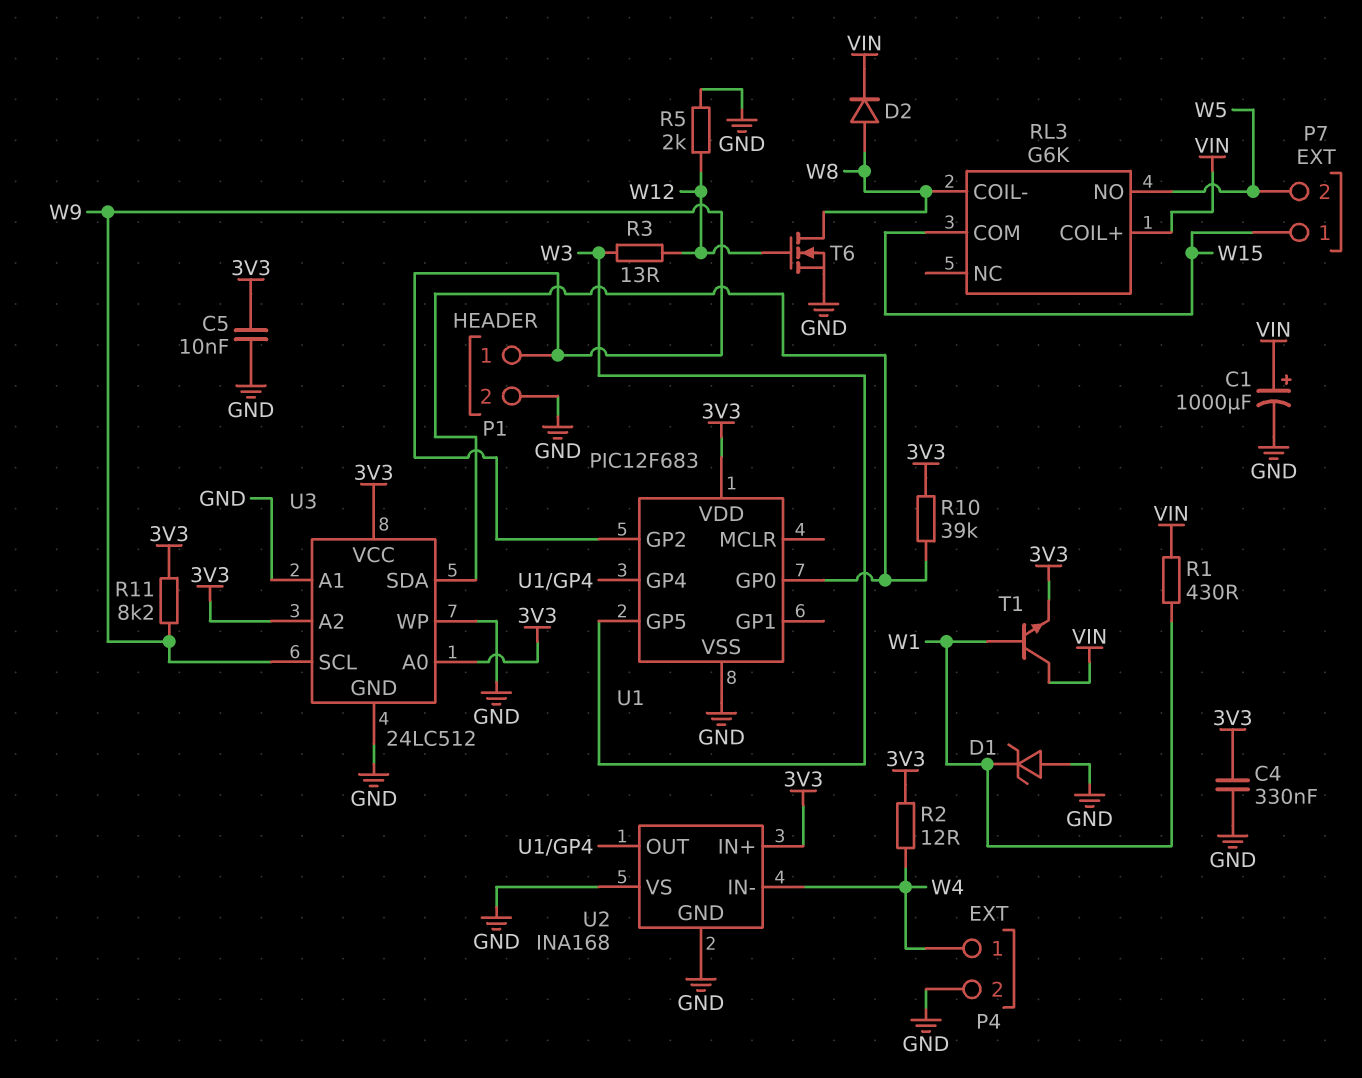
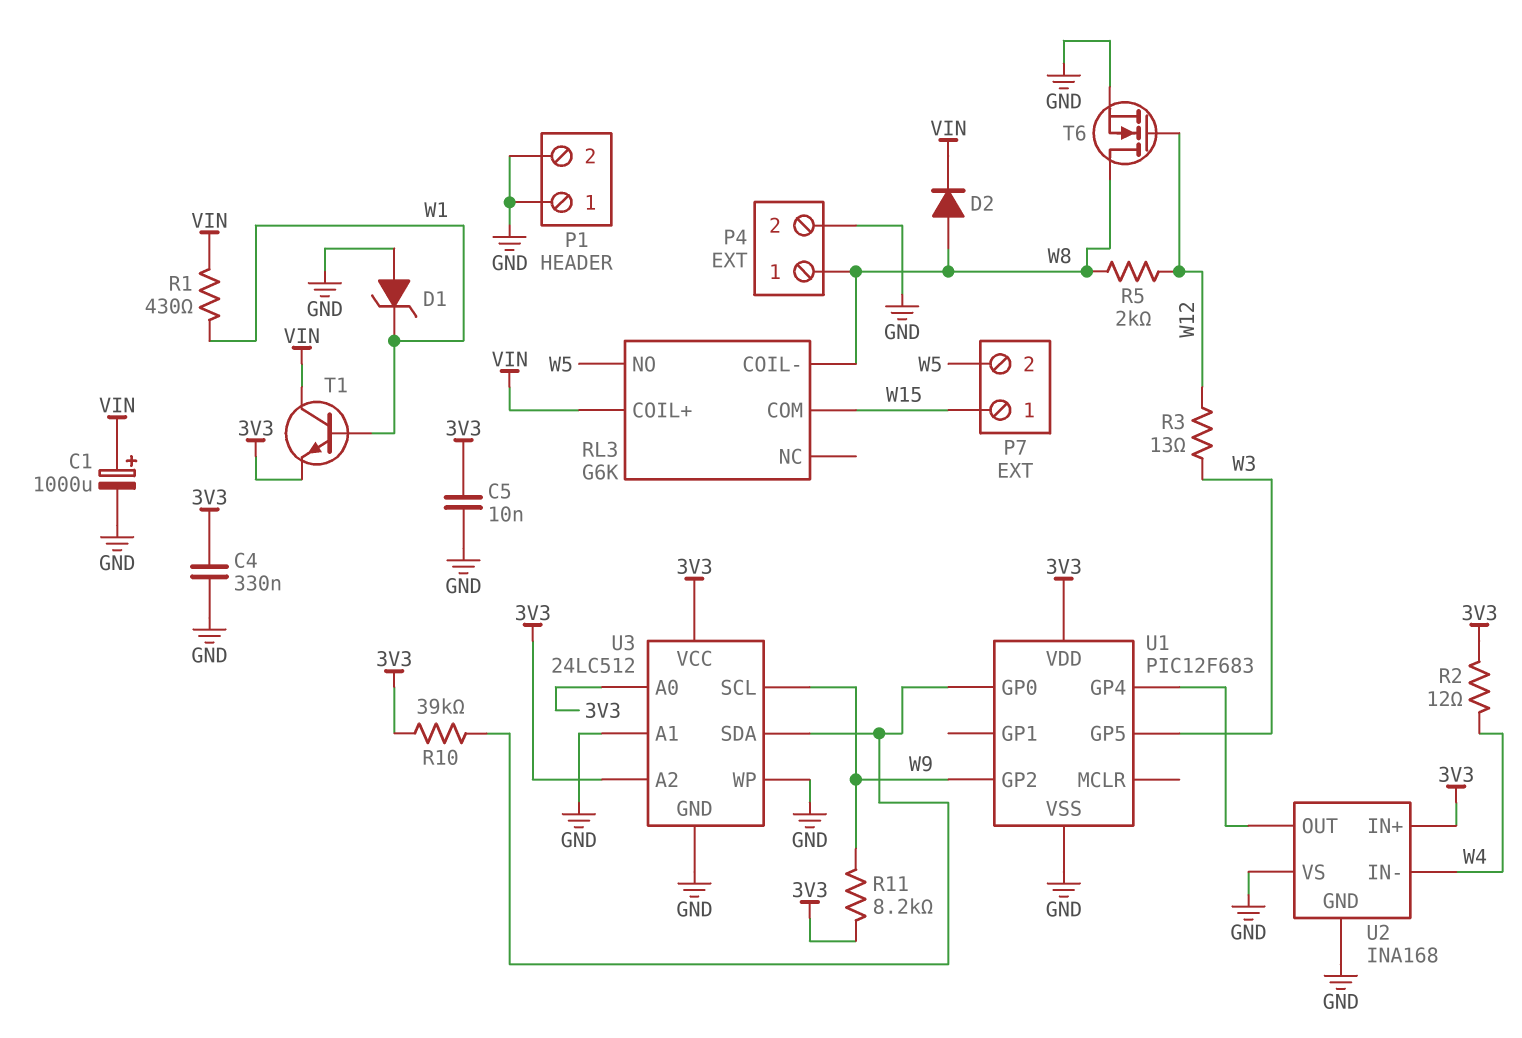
P1 pin 1: W9 -> GND
P4 pin 1: W4 -> W8
R5: 2k (GND, W12) -> 2k (W8, W12)

